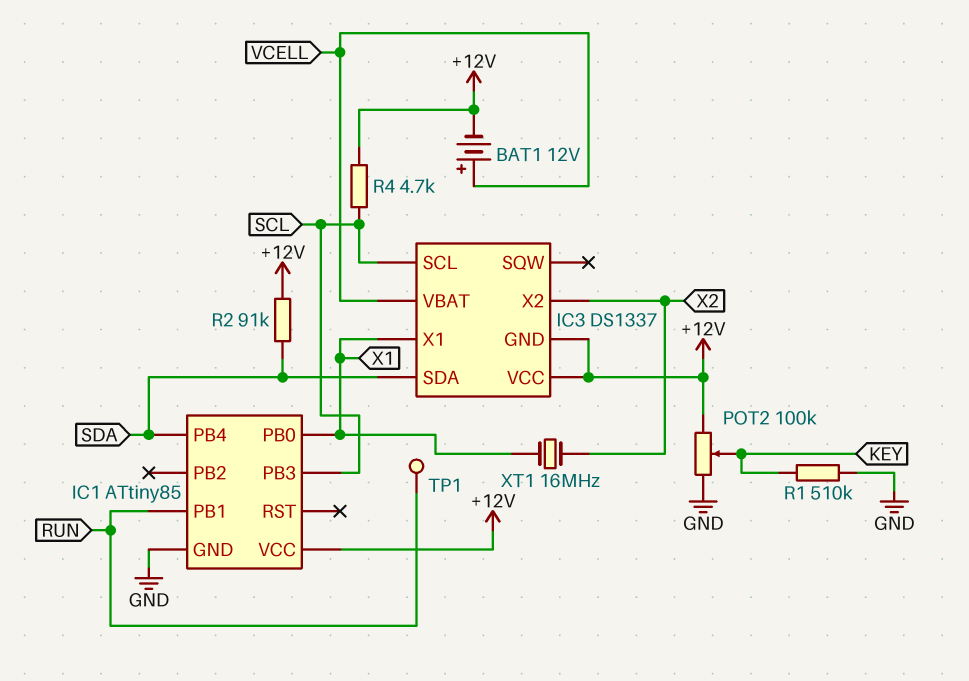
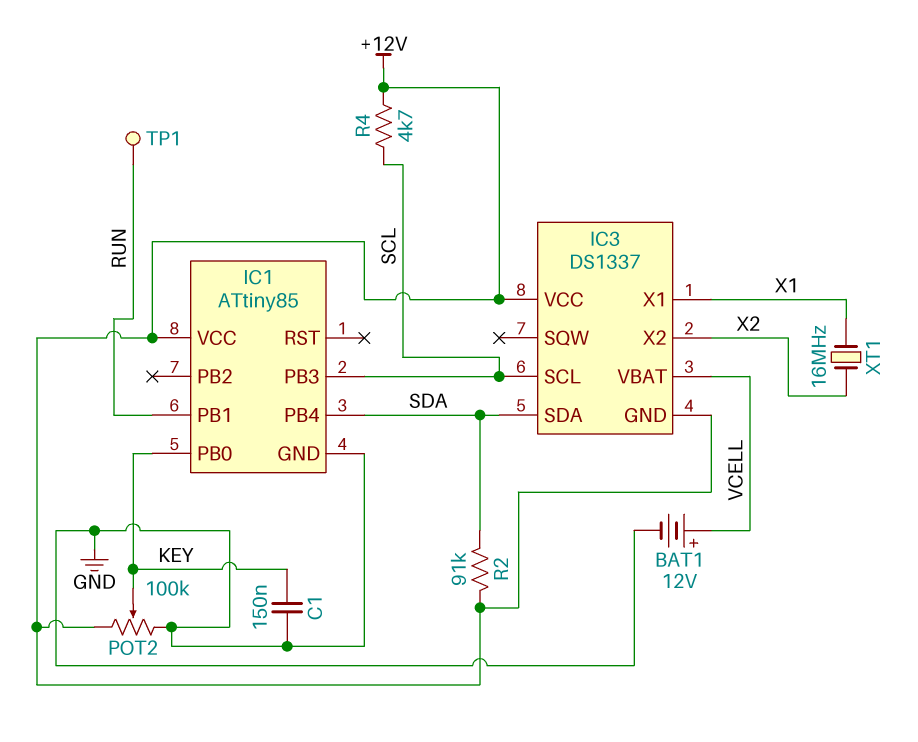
BAT1: 12V (plus VCELL, minus +12V) -> 12V (plus VCELL, minus GND)
C1: none -> 150nF (GND, KEY)
IC1 pin PB0: X1 -> KEY
R1: 510k (GND, KEY) -> none

